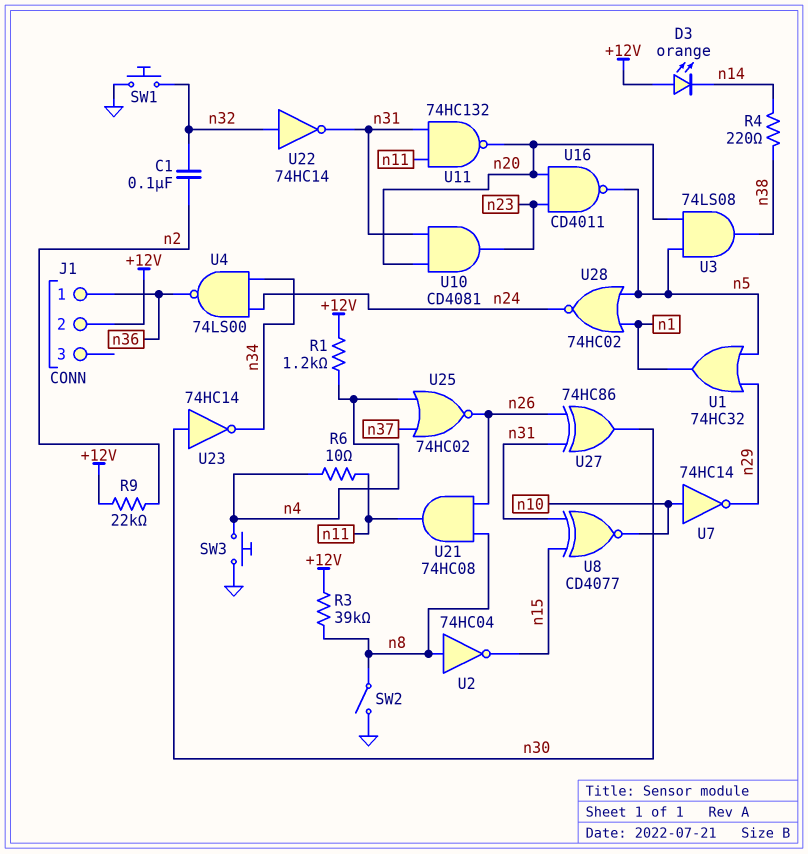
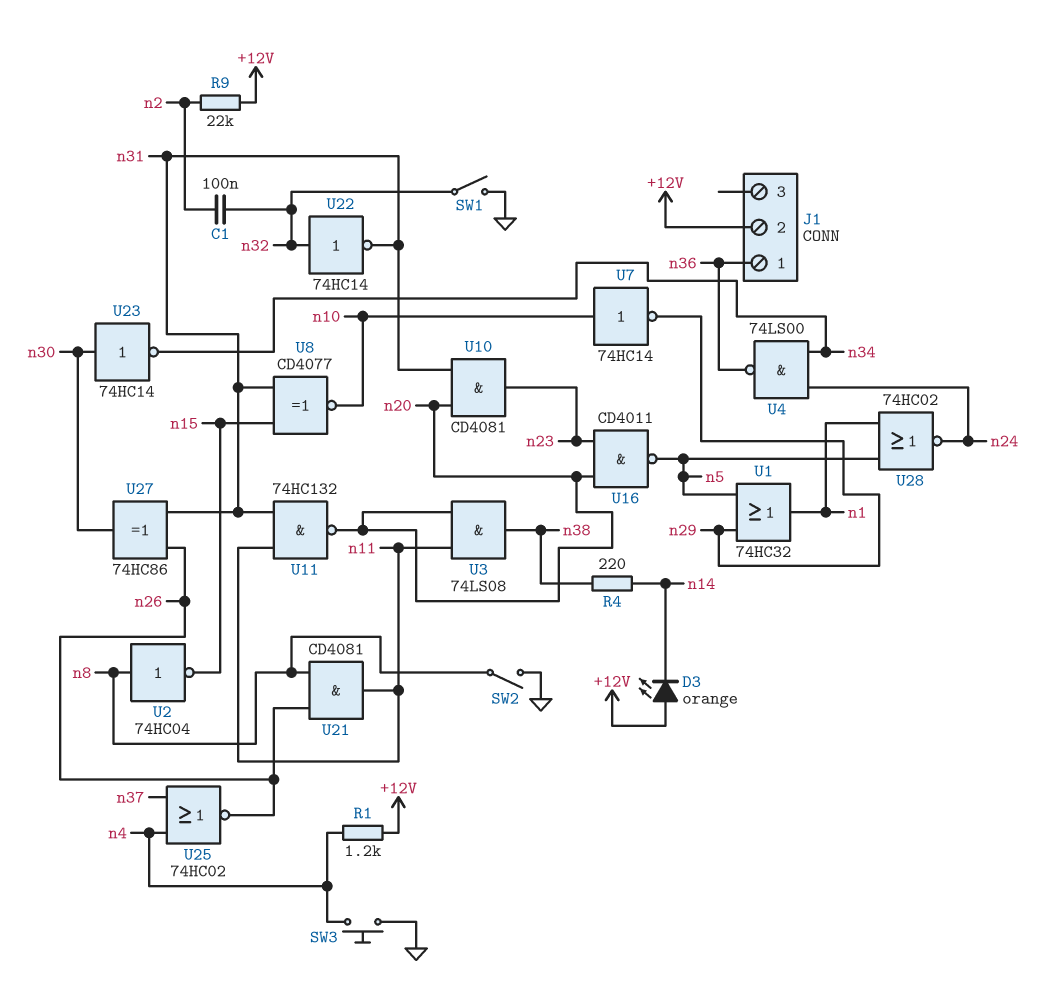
R3: 39k (+12V, n8) -> none
R6: 10 (n4, n11) -> none
SW1: button (GND, n32) -> switch (GND, n32)
U3: AND 74LS08 (in n5, in n20, out n38) -> AND 74LS08 (in n11, in n20, out n38)
U21: AND 74HC08 (in n8, in n26, out n11) -> AND CD4081 (in n8, in n26, out n11)

